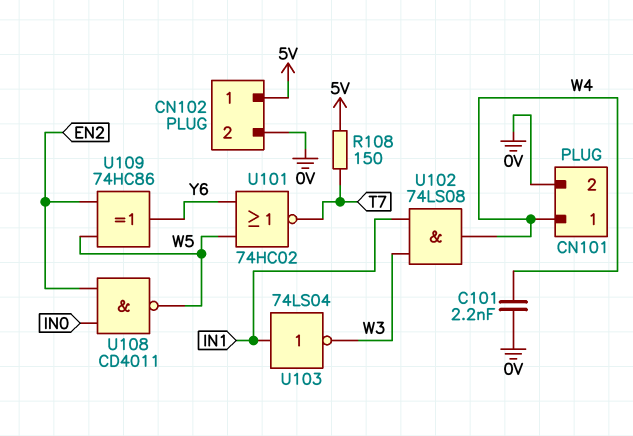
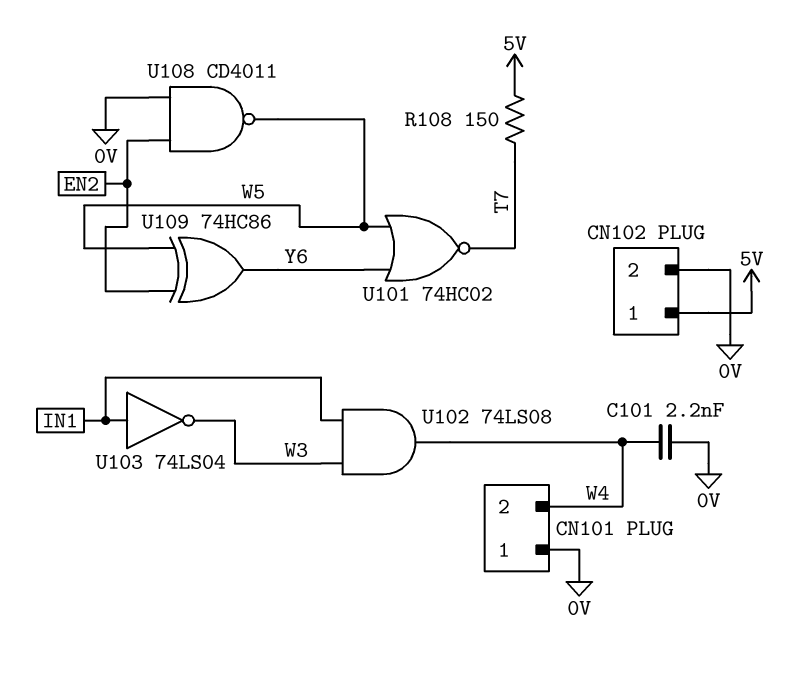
CN101 pin 1: W4 -> 0V
CN101 pin 2: 0V -> W4
U108: NAND CD4011 (in EN2, in IN0, out W5) -> NAND CD4011 (in 0V, in EN2, out W5)

